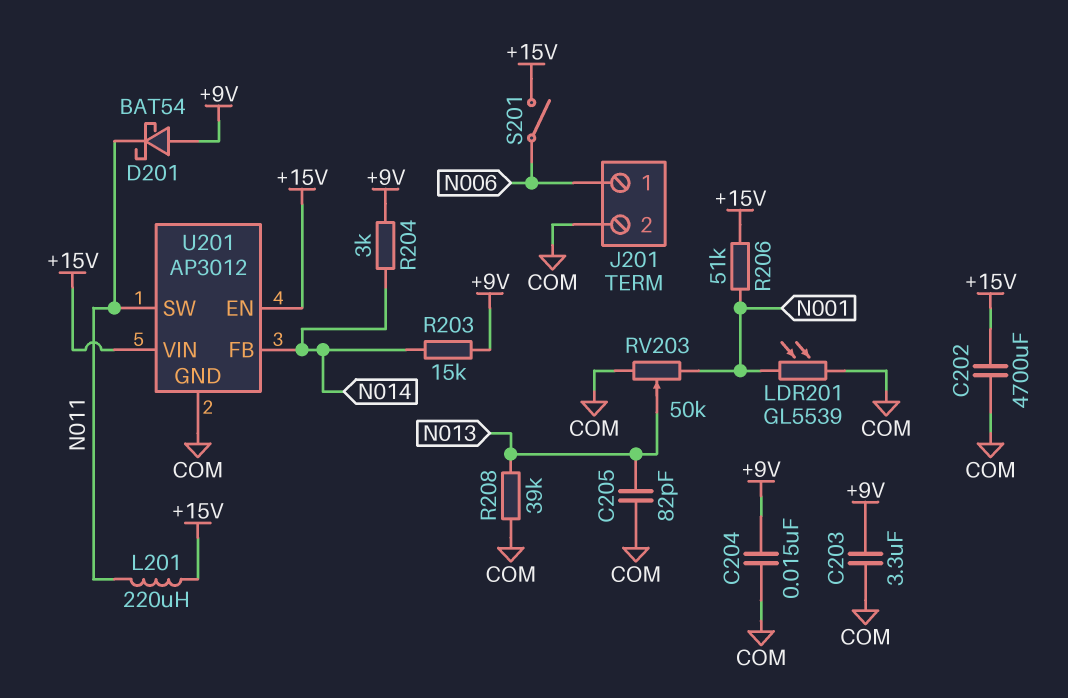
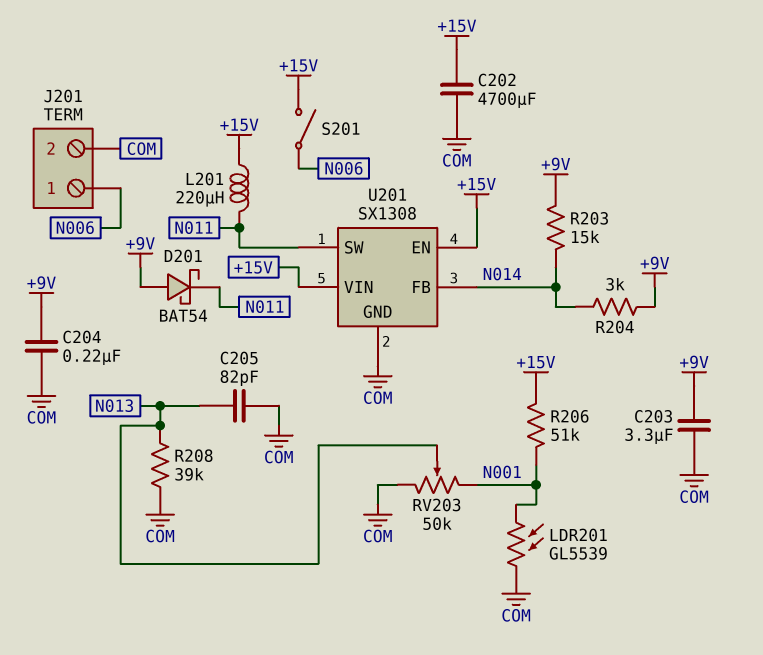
C204: 15nF (+9V, COM) -> 220nF (+9V, COM)
U201: AP3012 -> SX1308

